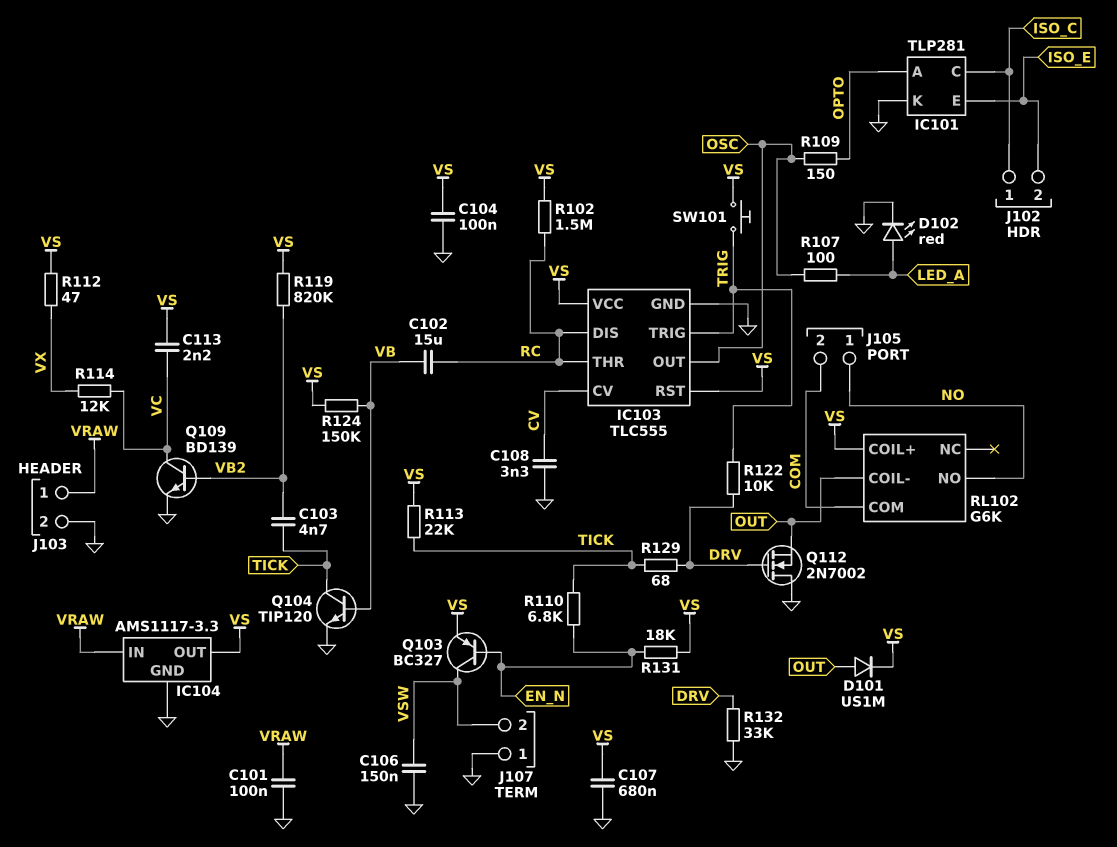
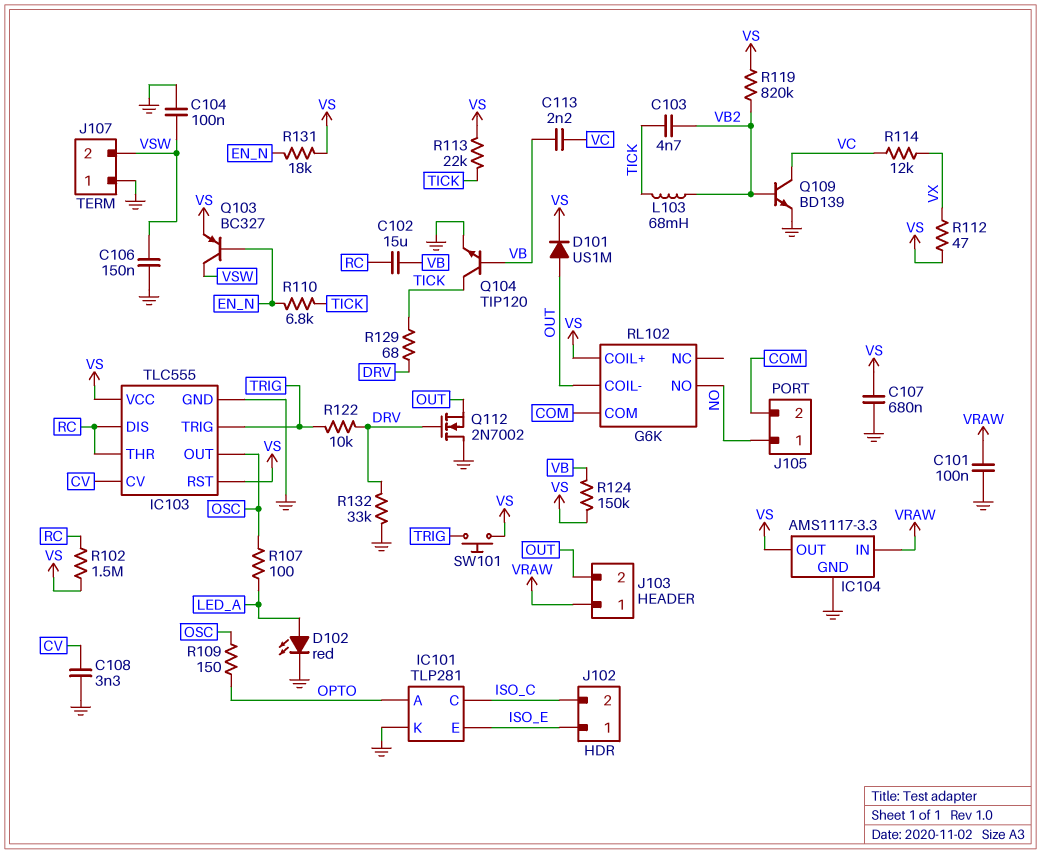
C104: 100nF (GND, VS) -> 100nF (GND, VSW)
C113: 2.2nF (VC, VS) -> 2.2nF (VB, VC)
J102 pin 1: ISO_C -> ISO_E
J102 pin 2: ISO_E -> ISO_C
J103 pin 2: GND -> OUT
L103: none -> 68mH (TICK, VB2)

